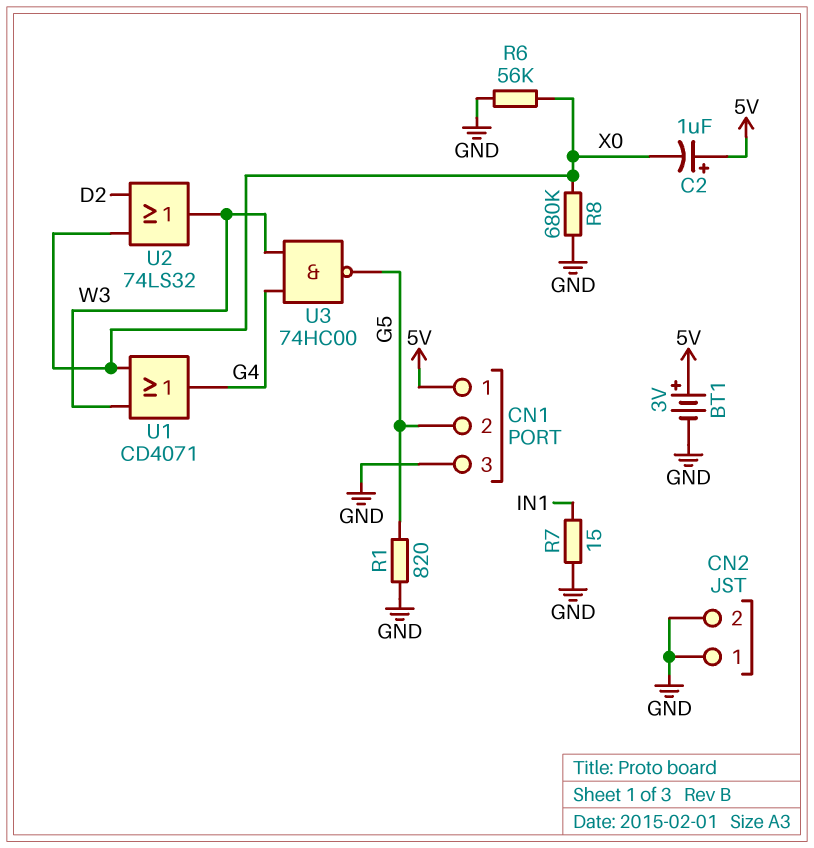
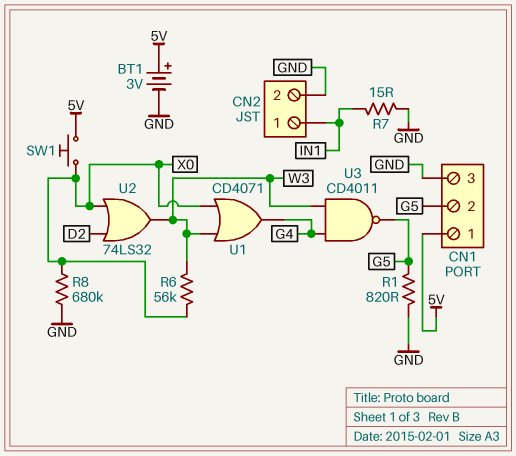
C2: 1uF (plus 5V, minus X0) -> none
CN2 pin 1: GND -> IN1
R6: 56k (GND, X0) -> 56k (W3, X0)
SW1: none -> button (5V, X0)
U3: NAND 74HC00 (in G4, in W3, out G5) -> NAND CD4011 (in G4, in W3, out G5)

